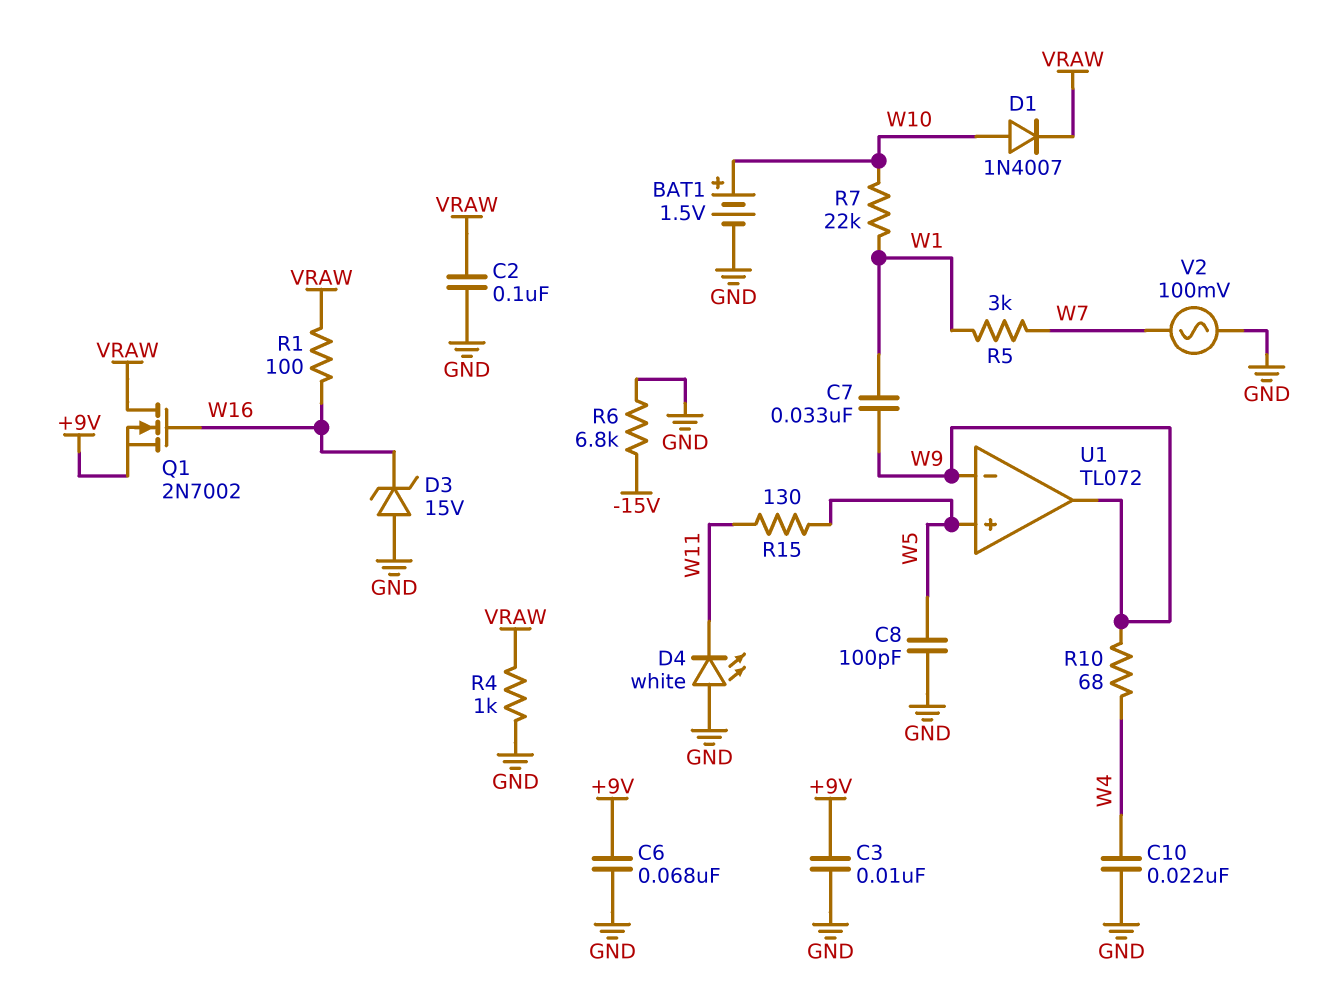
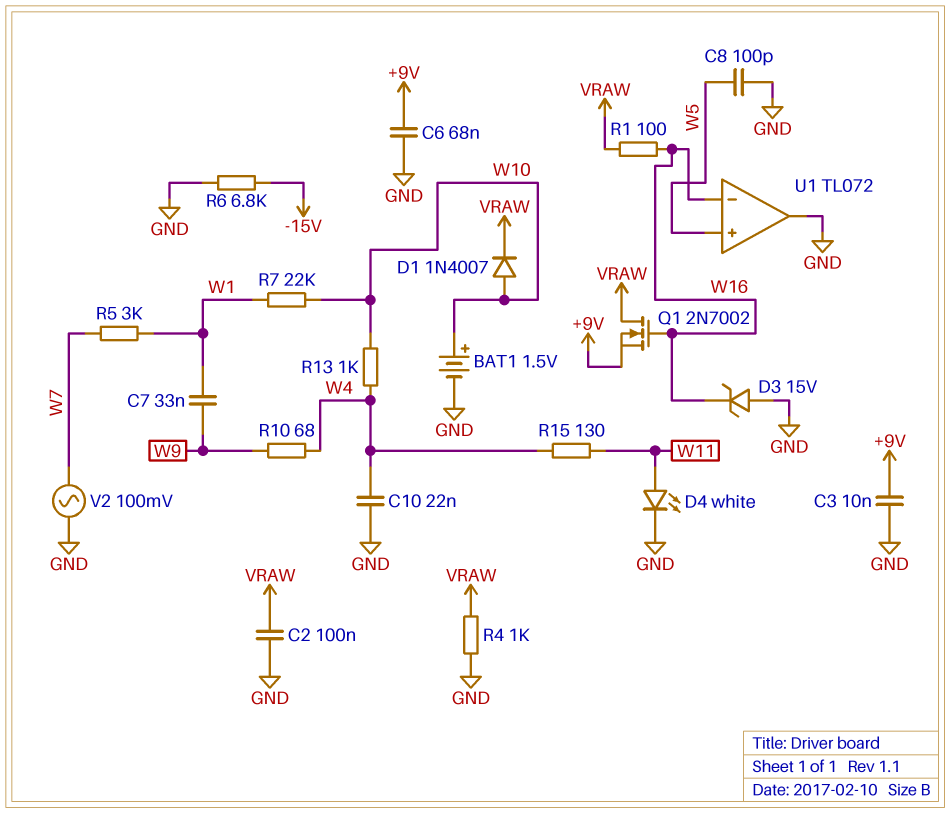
D4: LED white (A GND, K W11) -> LED white (A W11, K GND)
R13: none -> 1k (W4, W10)
R15: 130 (W5, W11) -> 130 (W4, W11)
U1 pin in-: W9 -> W16
U1 pin out: W9 -> GND

